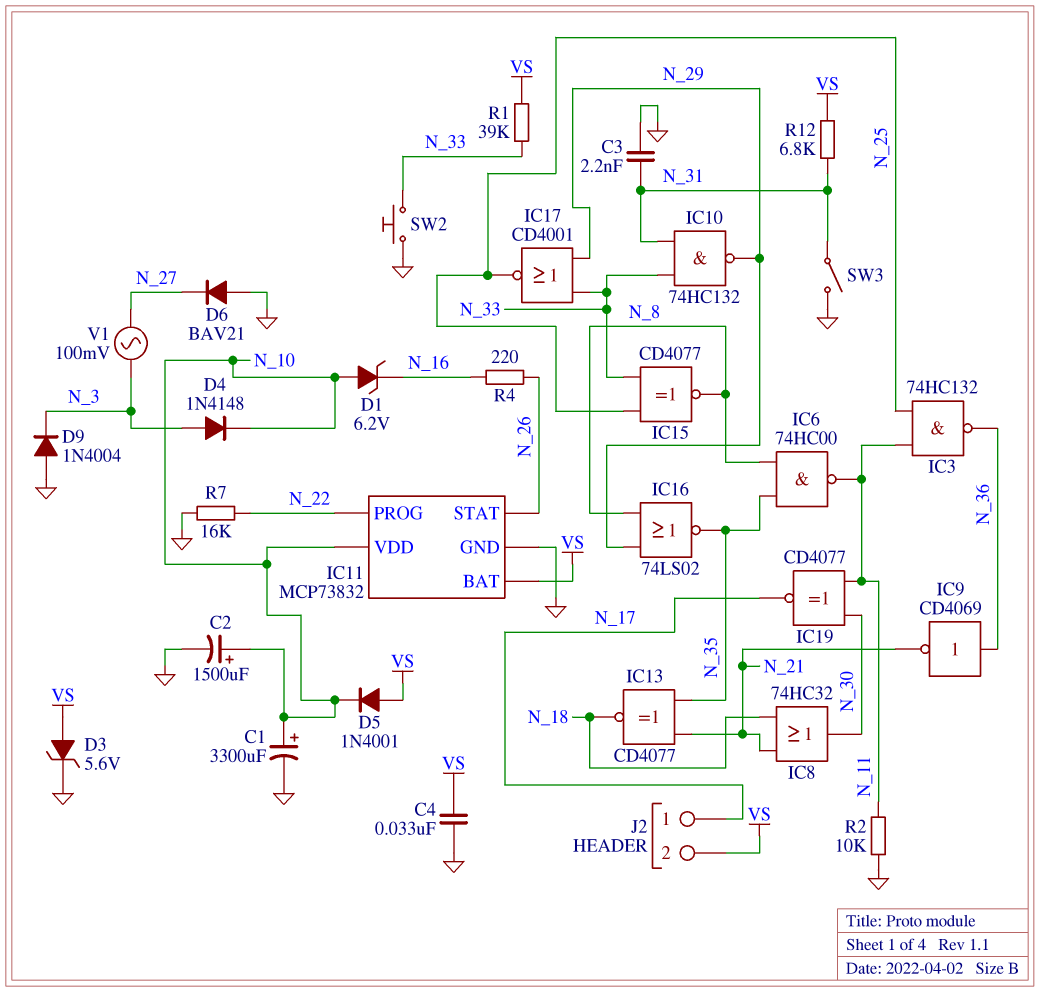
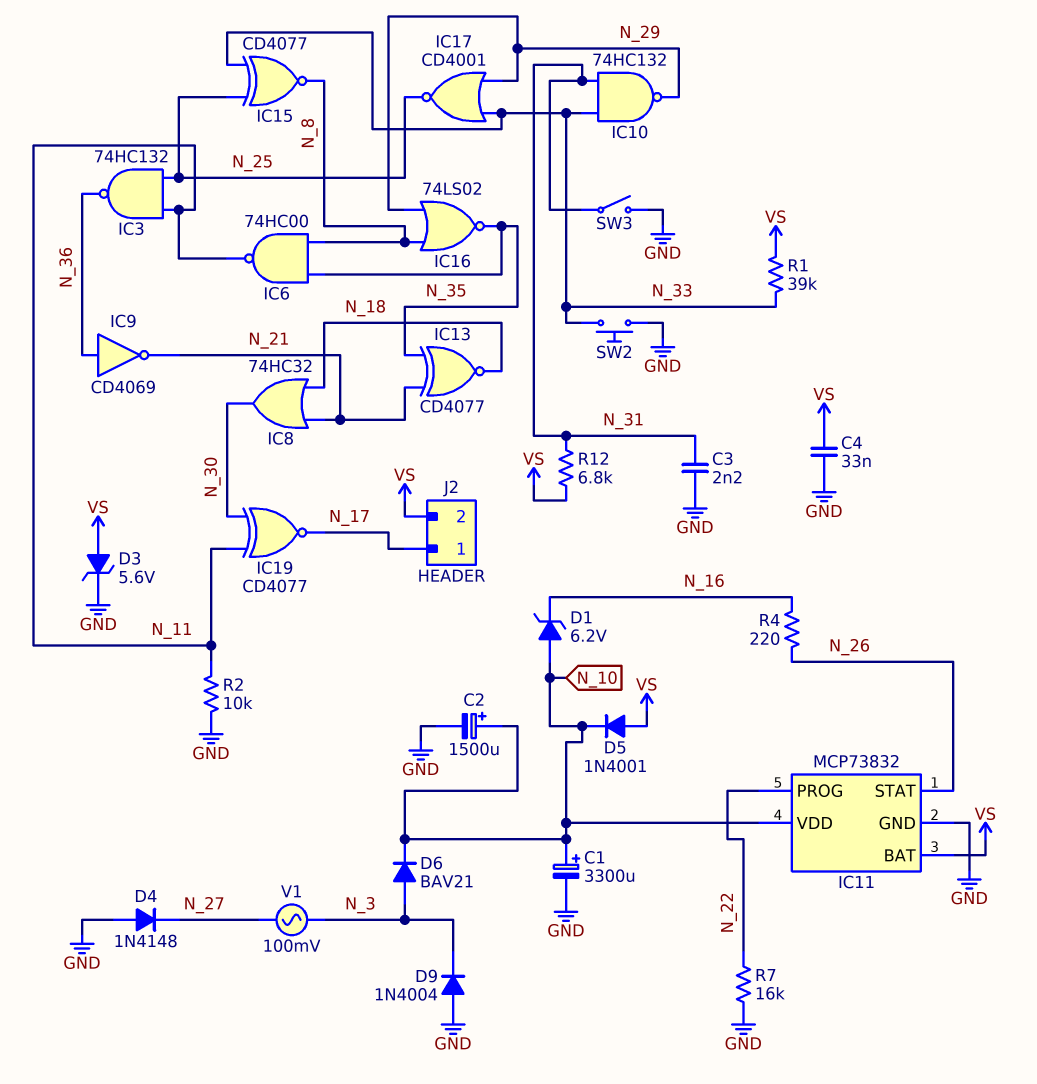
D4: diode 1N4148 (A N_3, K N_10) -> diode 1N4148 (A GND, K N_27)
D6: diode BAV21 (A GND, K N_27) -> diode BAV21 (A N_3, K N_10)

